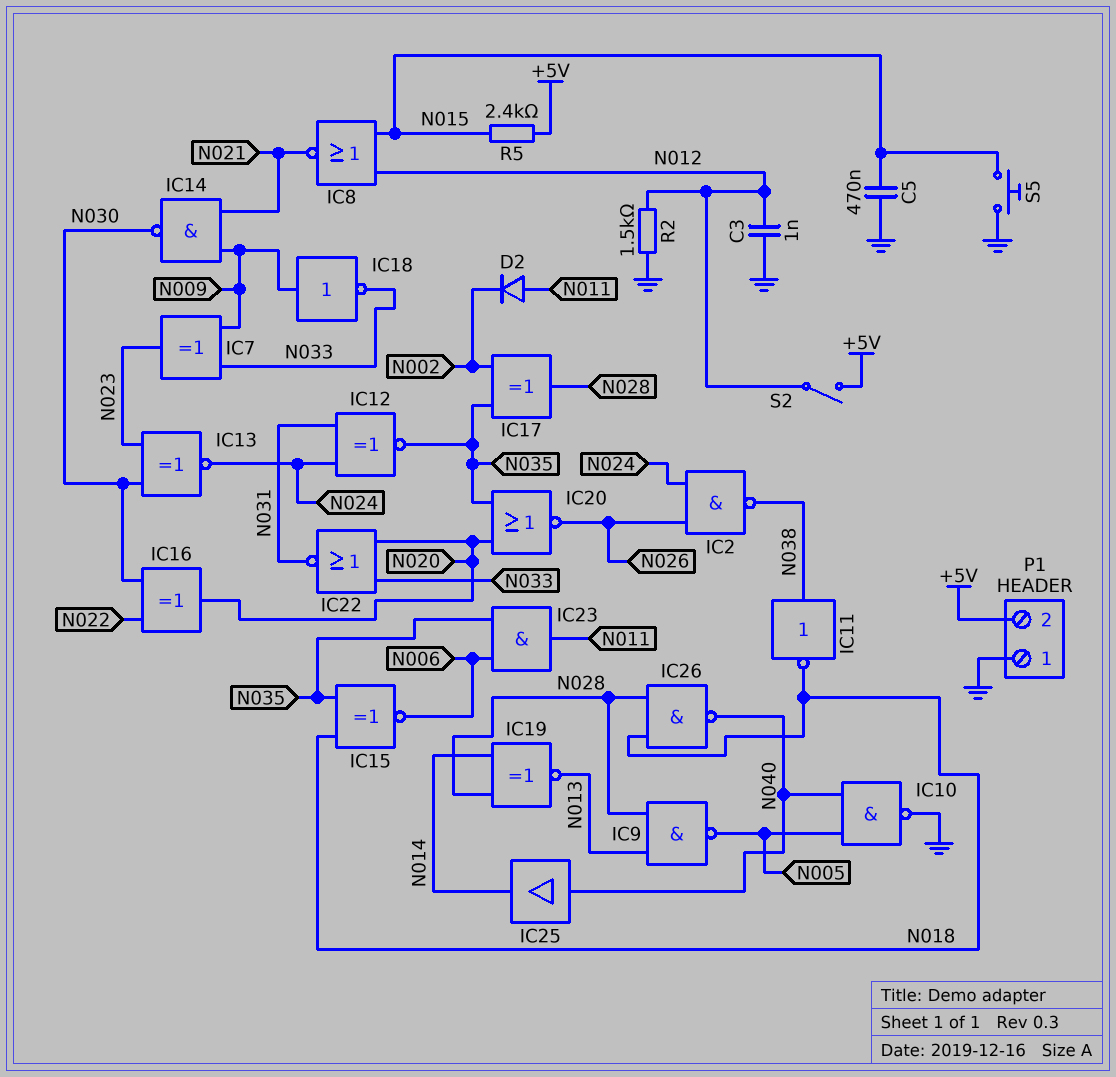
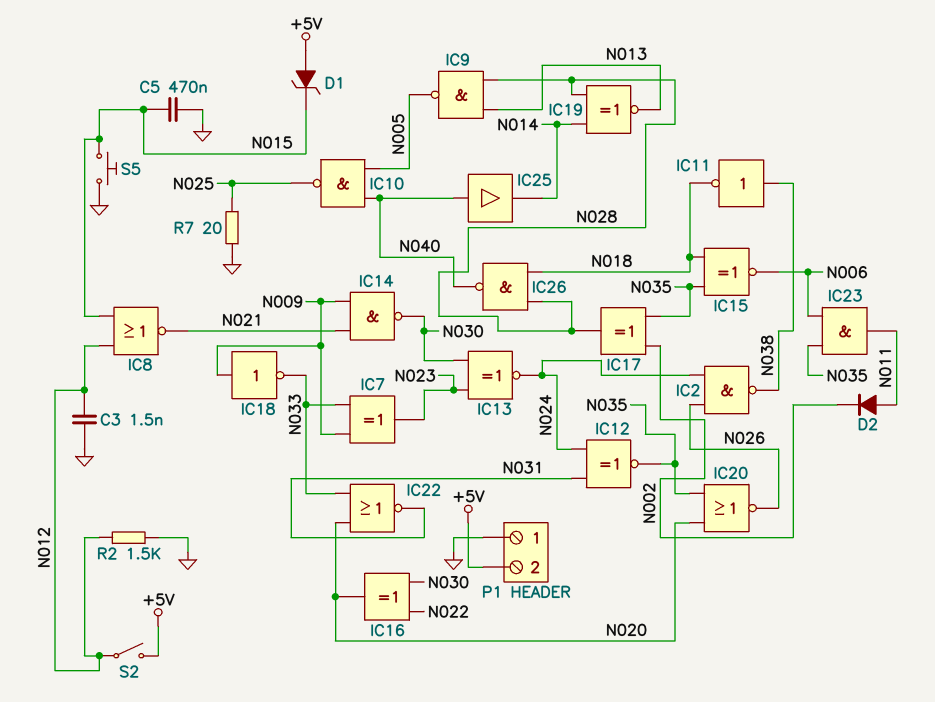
C3: 1nF (GND, N012) -> 1.5nF (GND, N012)
D1: none -> zener (A +5V, K N015)
IC10: NAND (in N005, in N040, out GND) -> NAND (in N005, in N040, out N025)
R5: 2.4k (+5V, N015) -> none
R7: none -> 20 (GND, N025)

